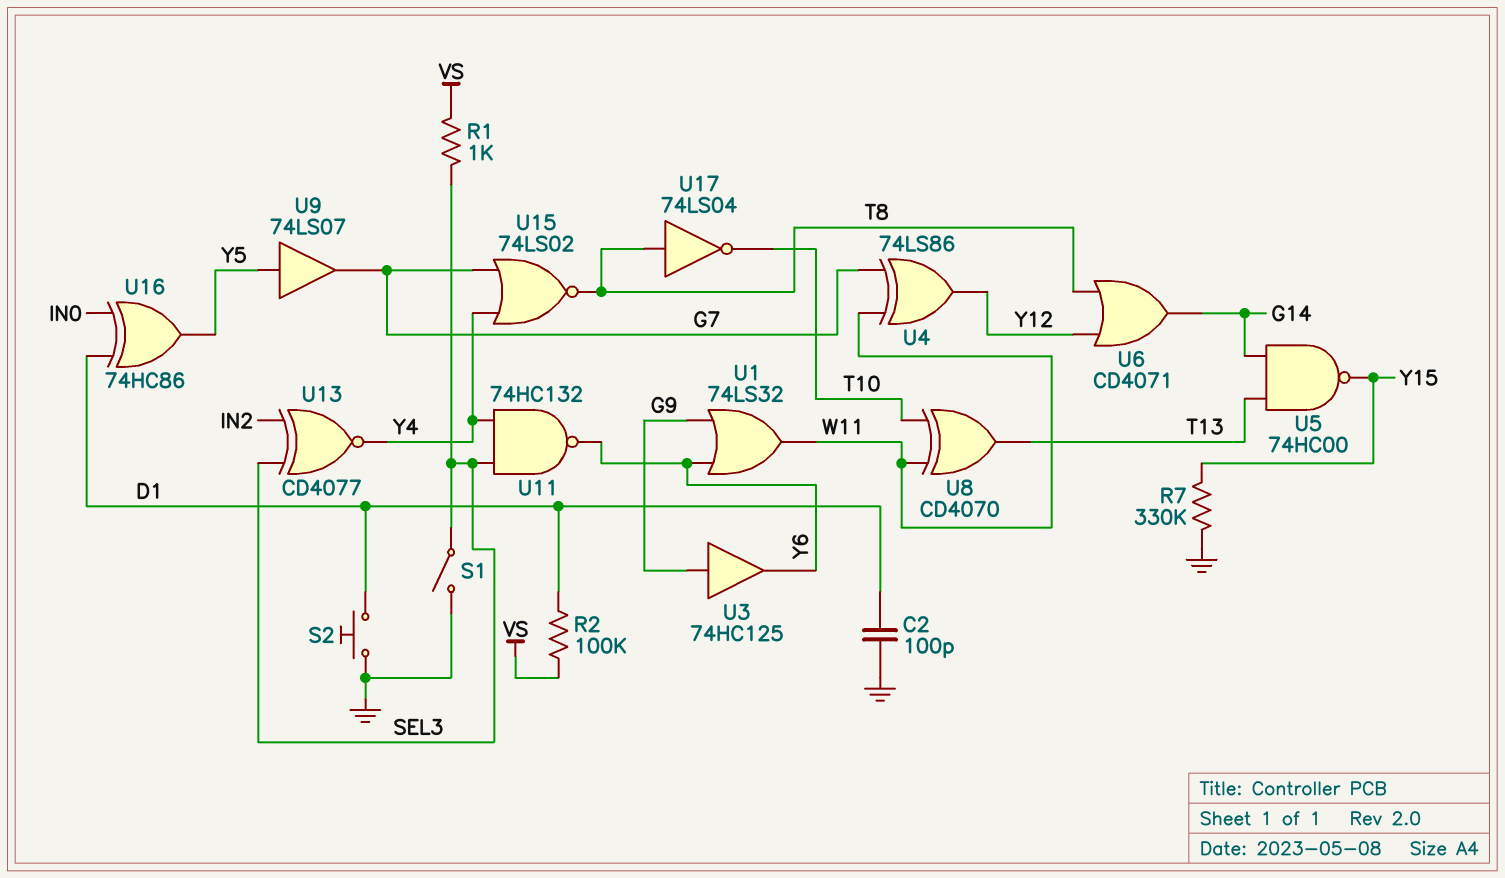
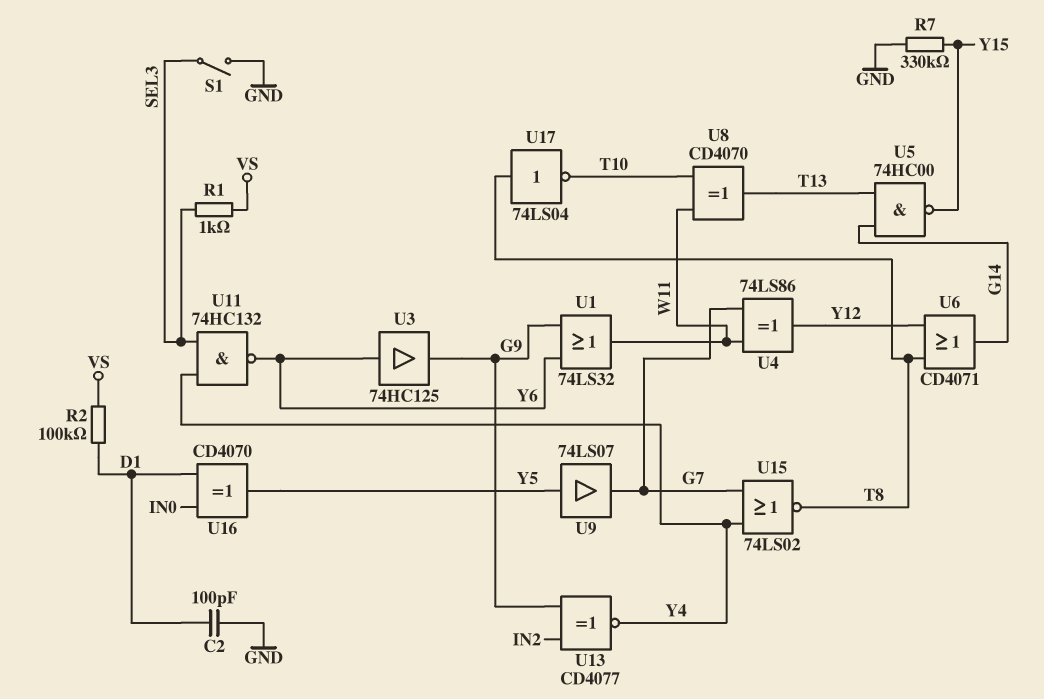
S2: button (D1, GND) -> none
U3: buffer 74HC125 (in G9, out Y6) -> buffer 74HC125 (in Y6, out G9)
U13: XNOR CD4077 (in IN2, in SEL3, out Y4) -> XNOR CD4077 (in G9, in IN2, out Y4)
U16: XOR 74HC86 (in D1, in IN0, out Y5) -> XOR CD4070 (in D1, in IN0, out Y5)

